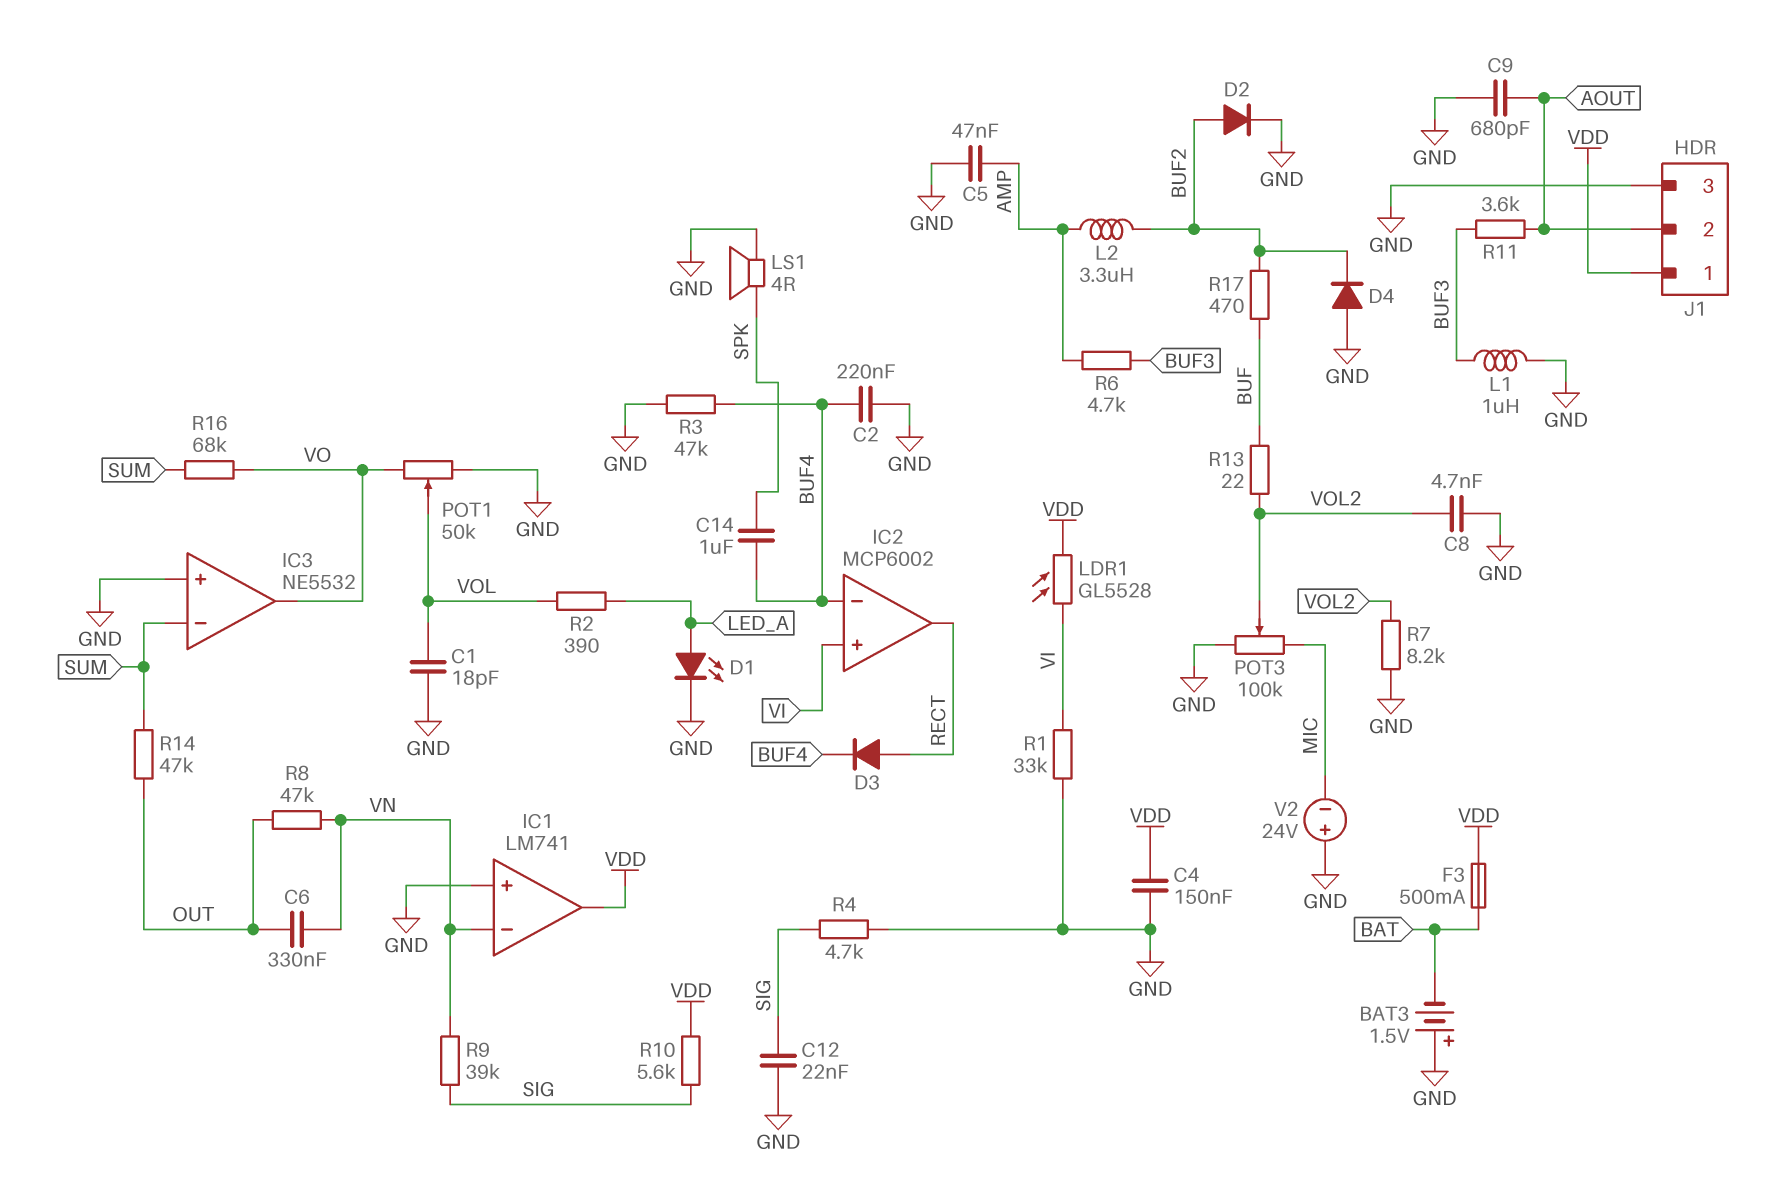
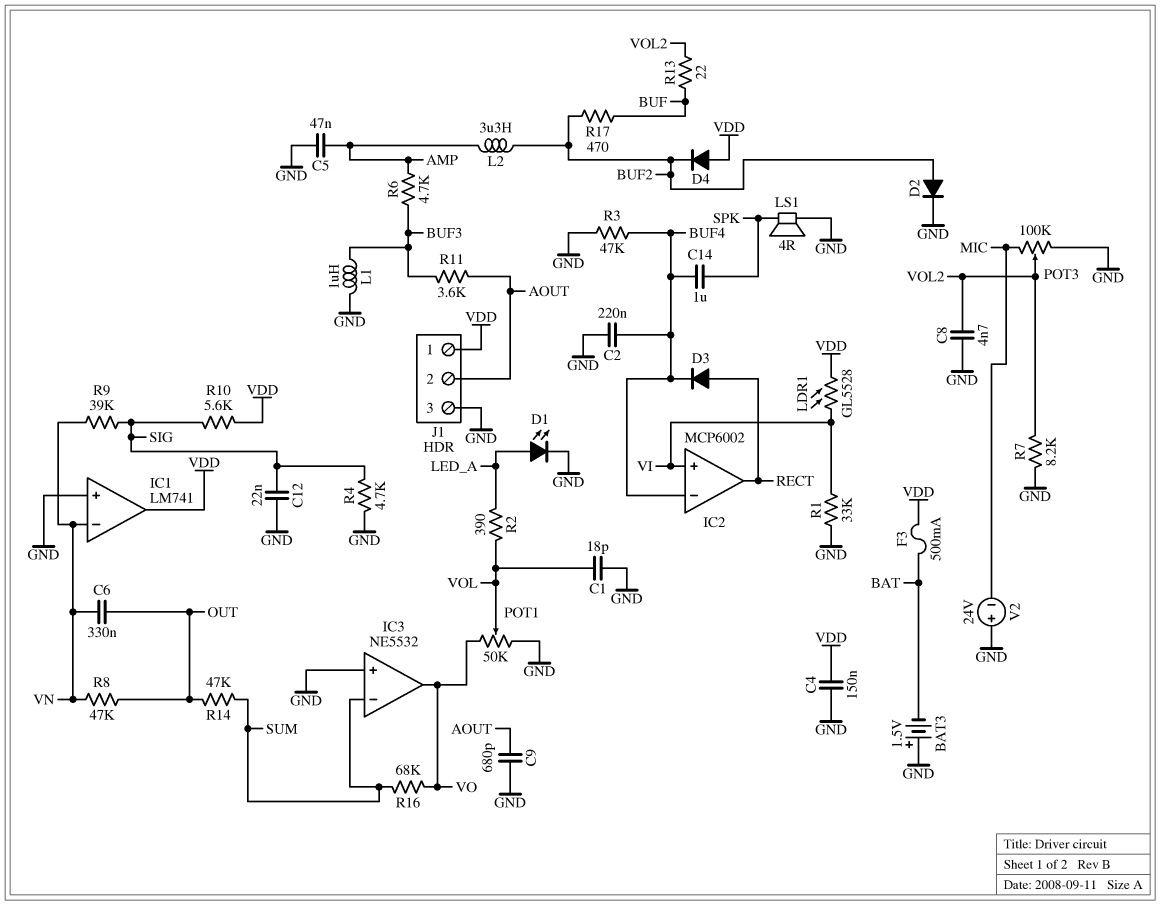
D4: diode (A GND, K BUF2) -> diode (A VDD, K BUF2)

